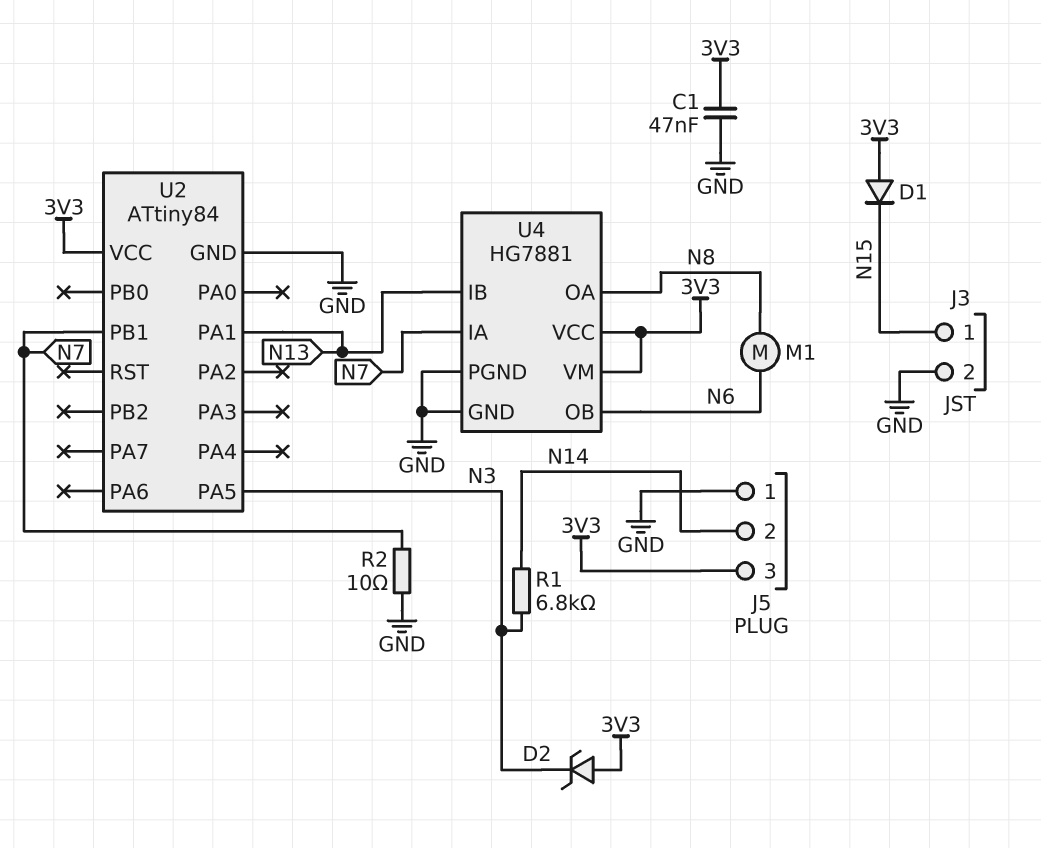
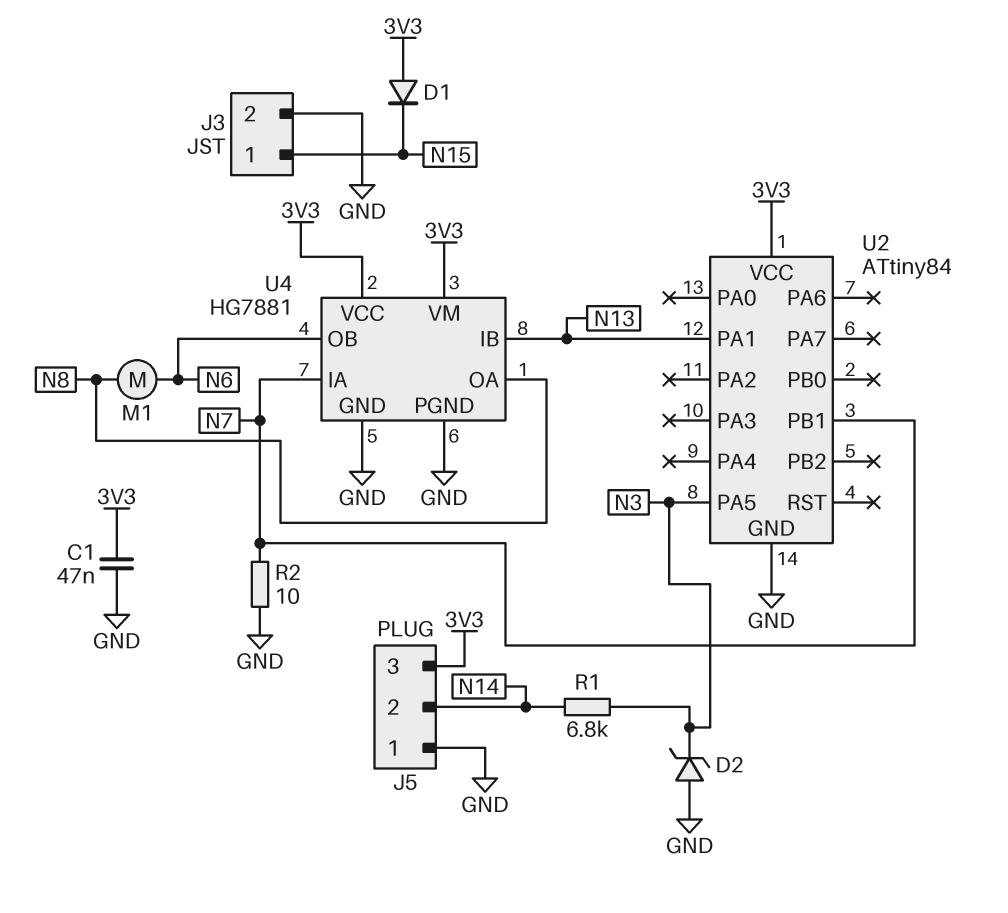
D2: zener (A 3V3, K N3) -> zener (A GND, K N3)

